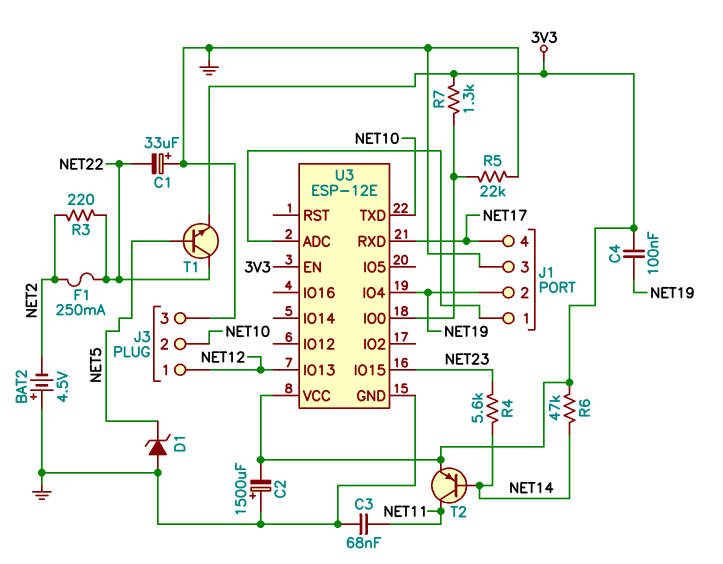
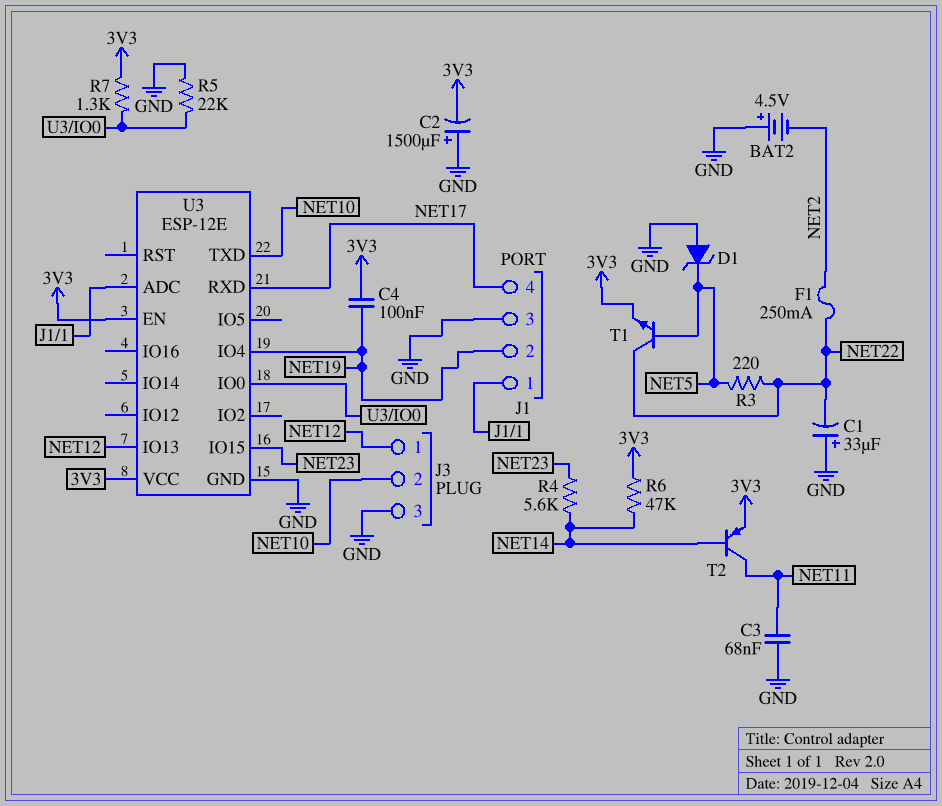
R3: 220 (NET2, NET22) -> 220 (NET5, NET22)

